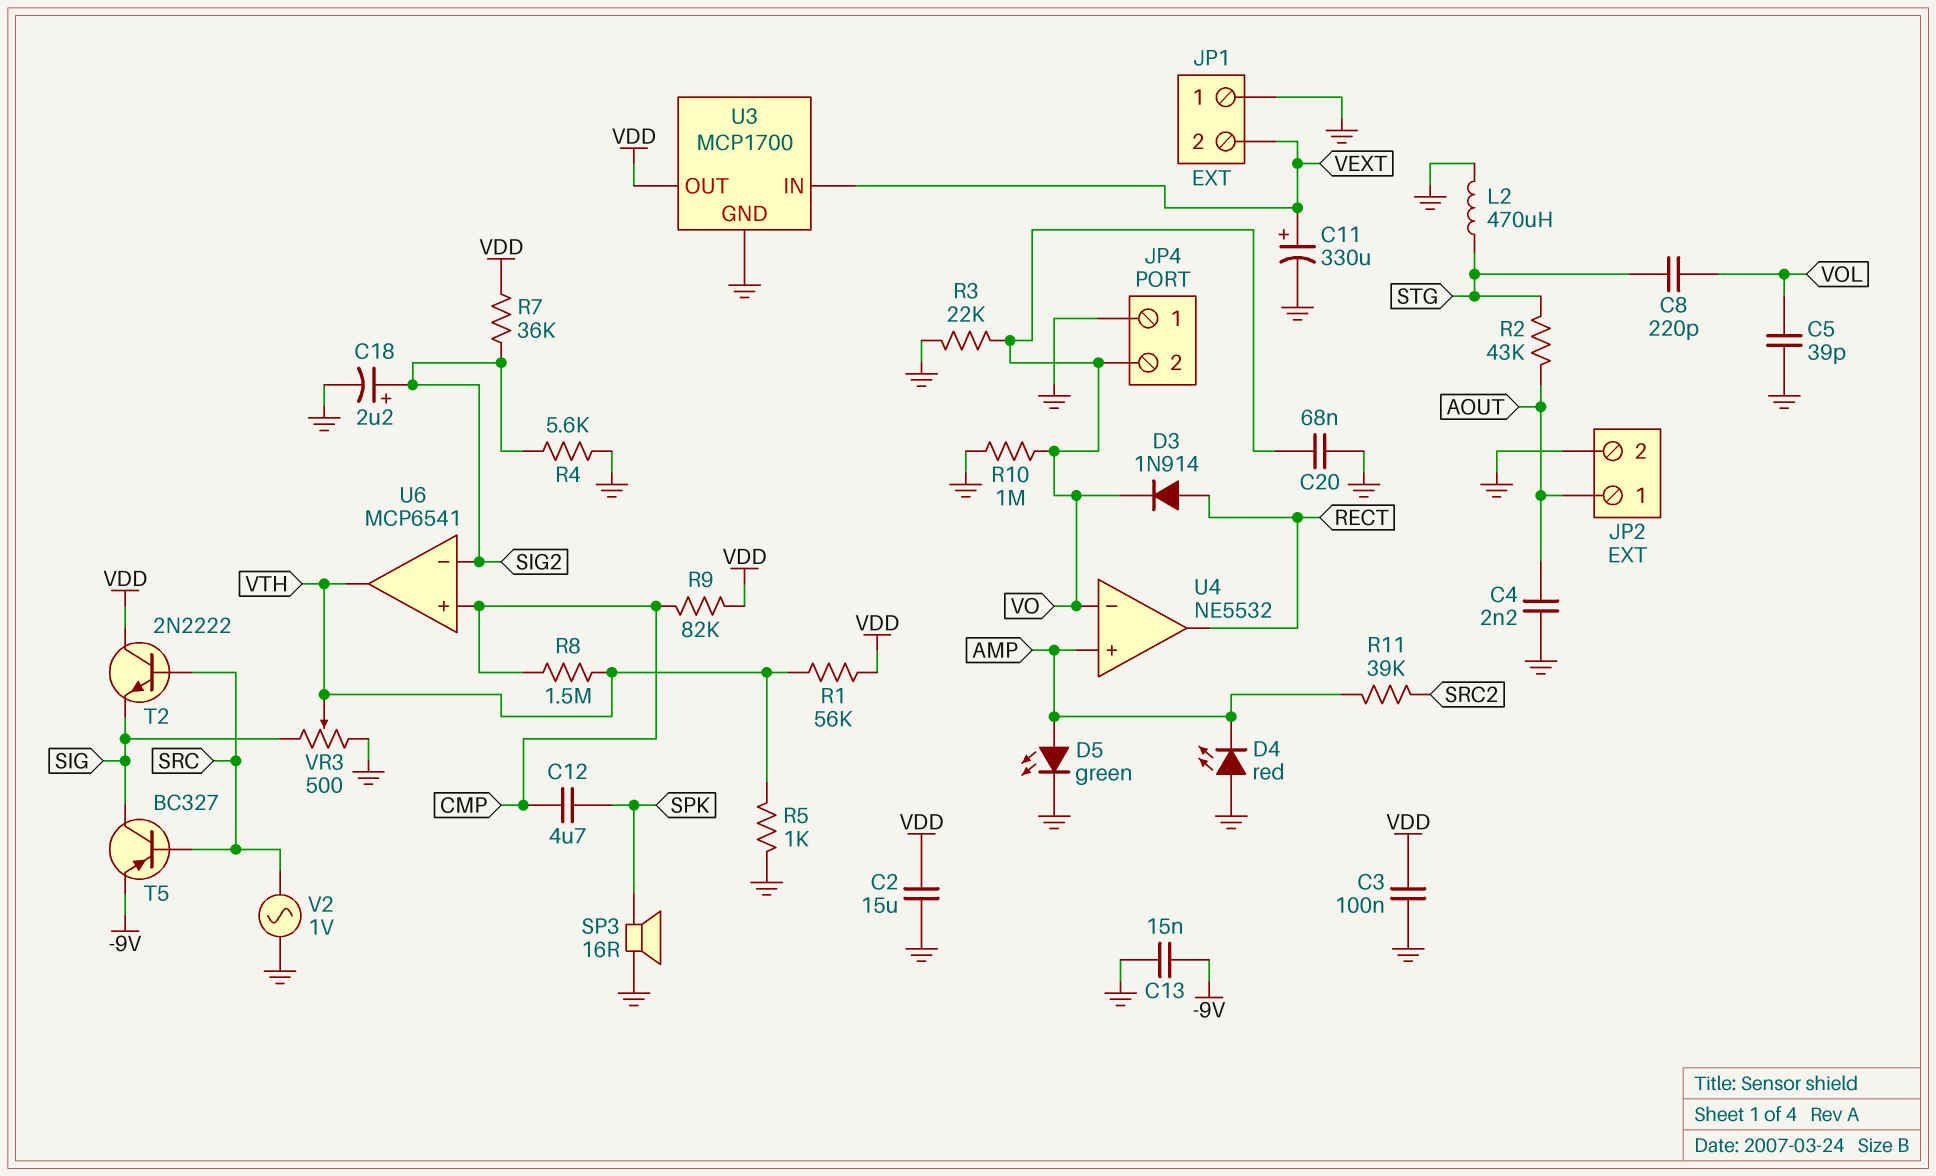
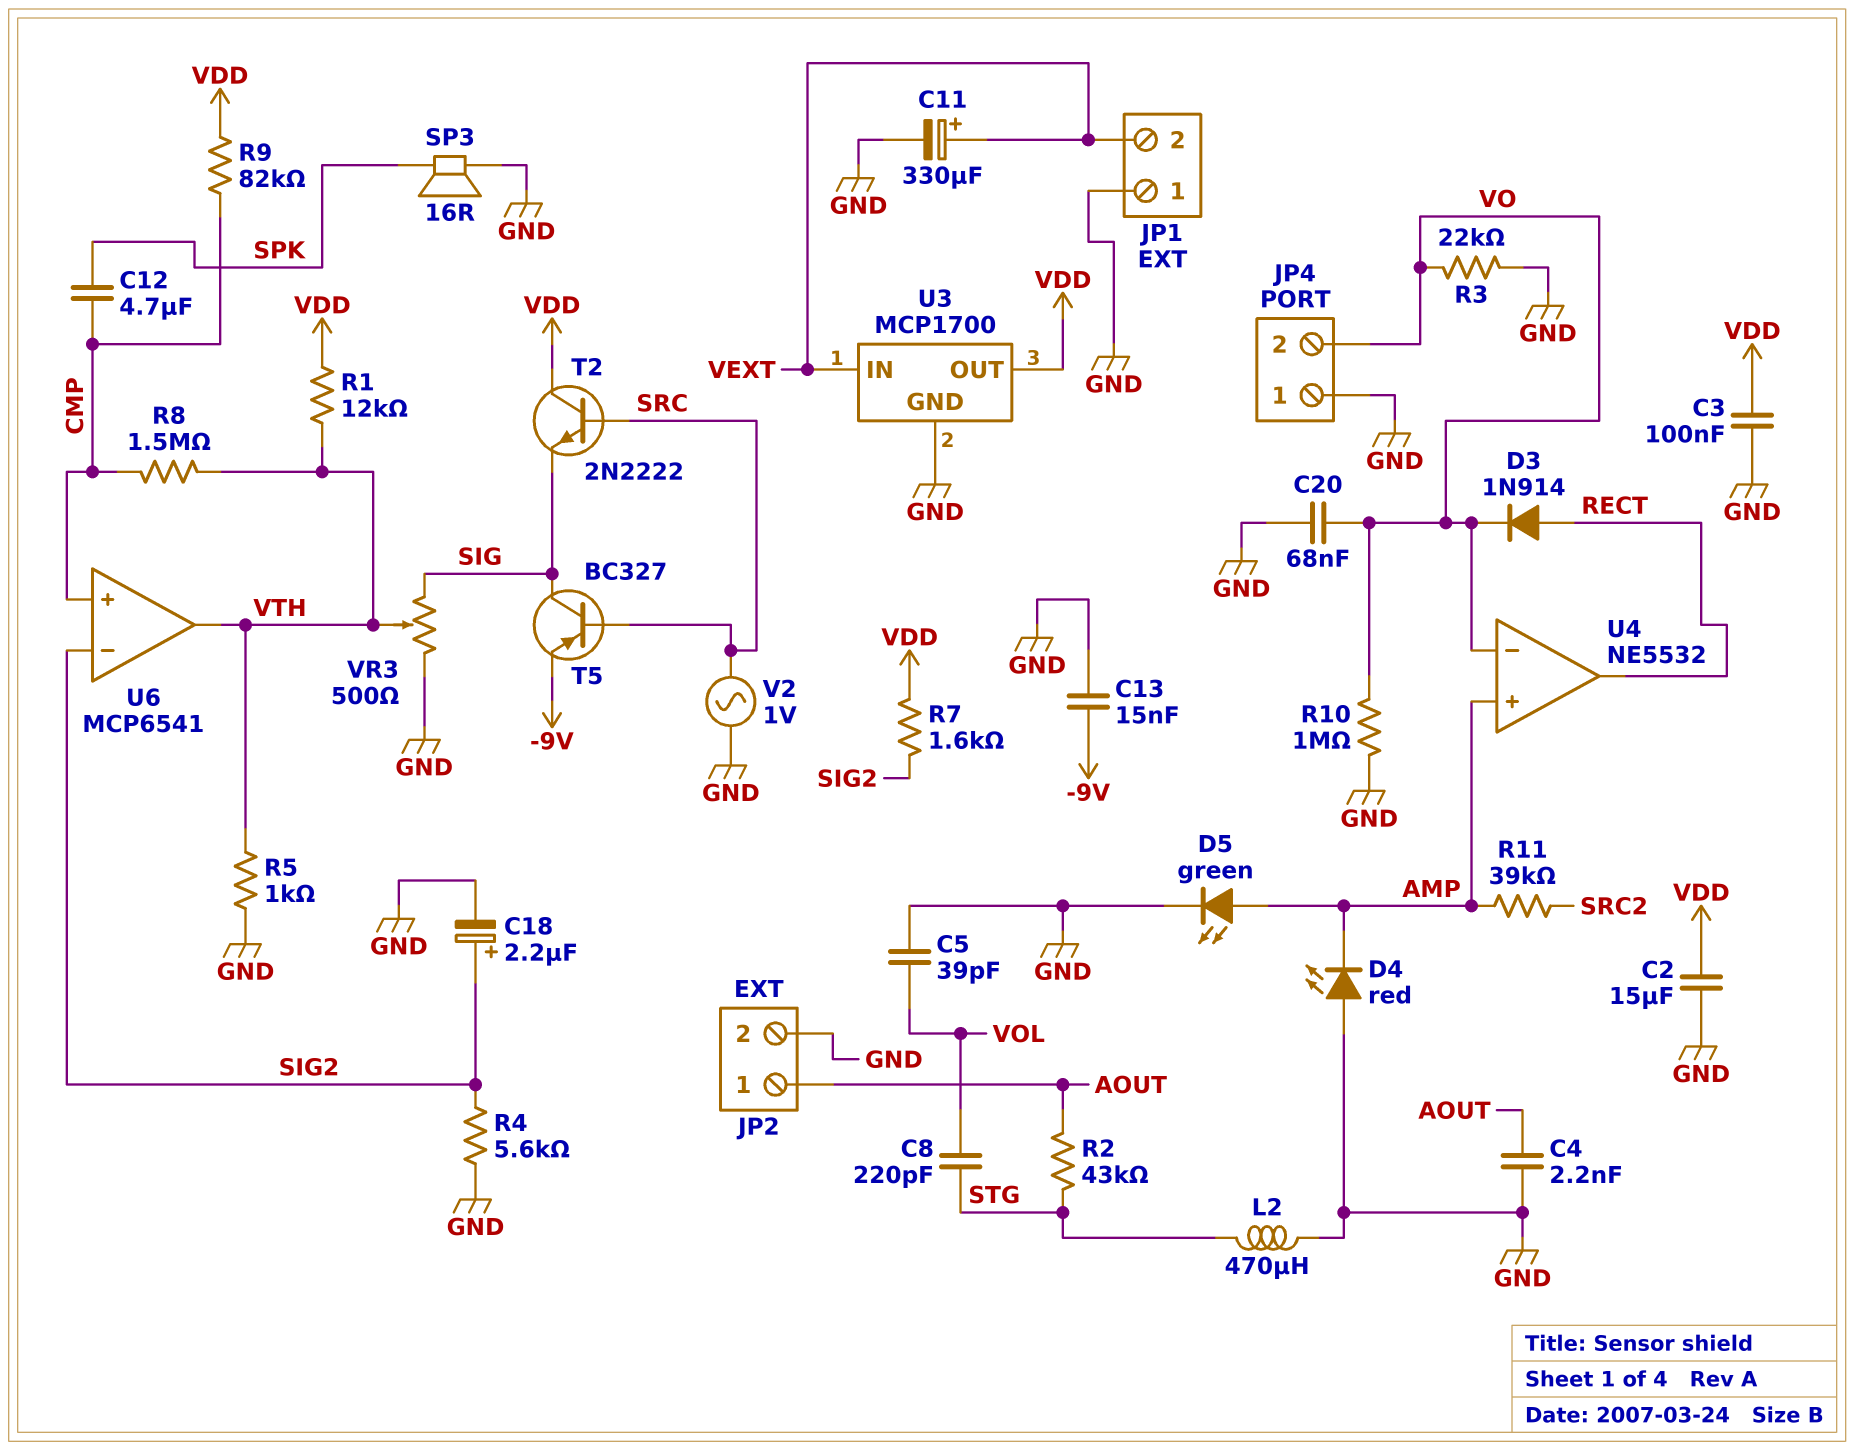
R1: 56k (VDD, VTH) -> 12k (VDD, VTH)
R7: 36k (SIG2, VDD) -> 1.6k (SIG2, VDD)

